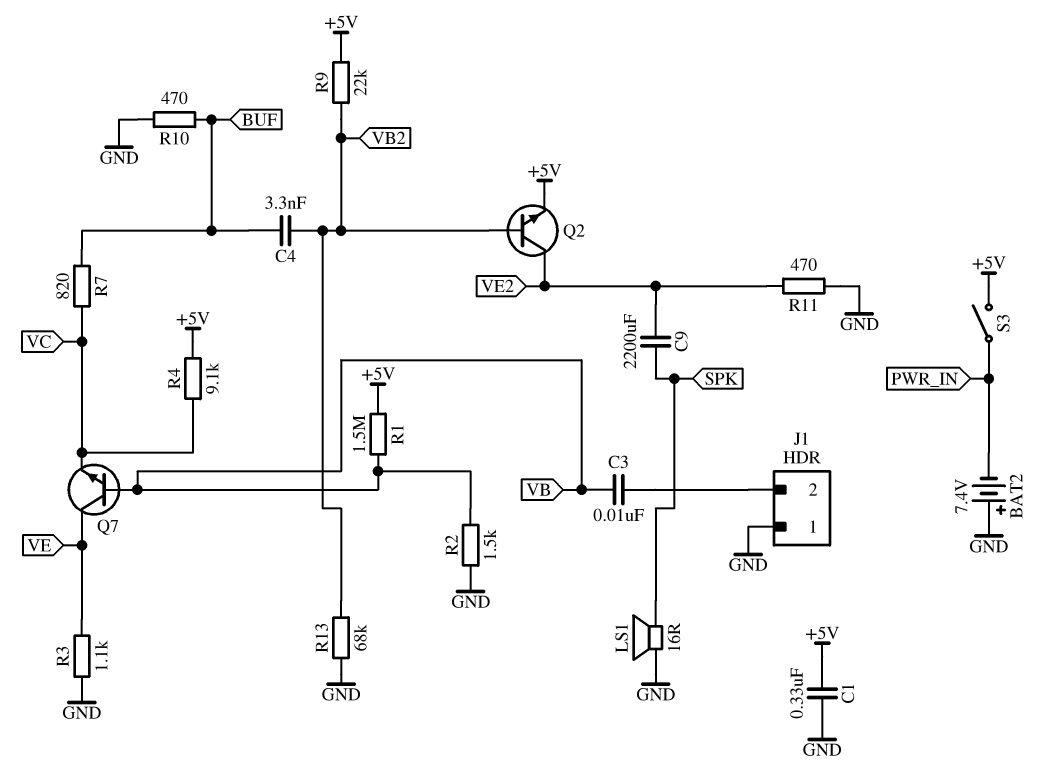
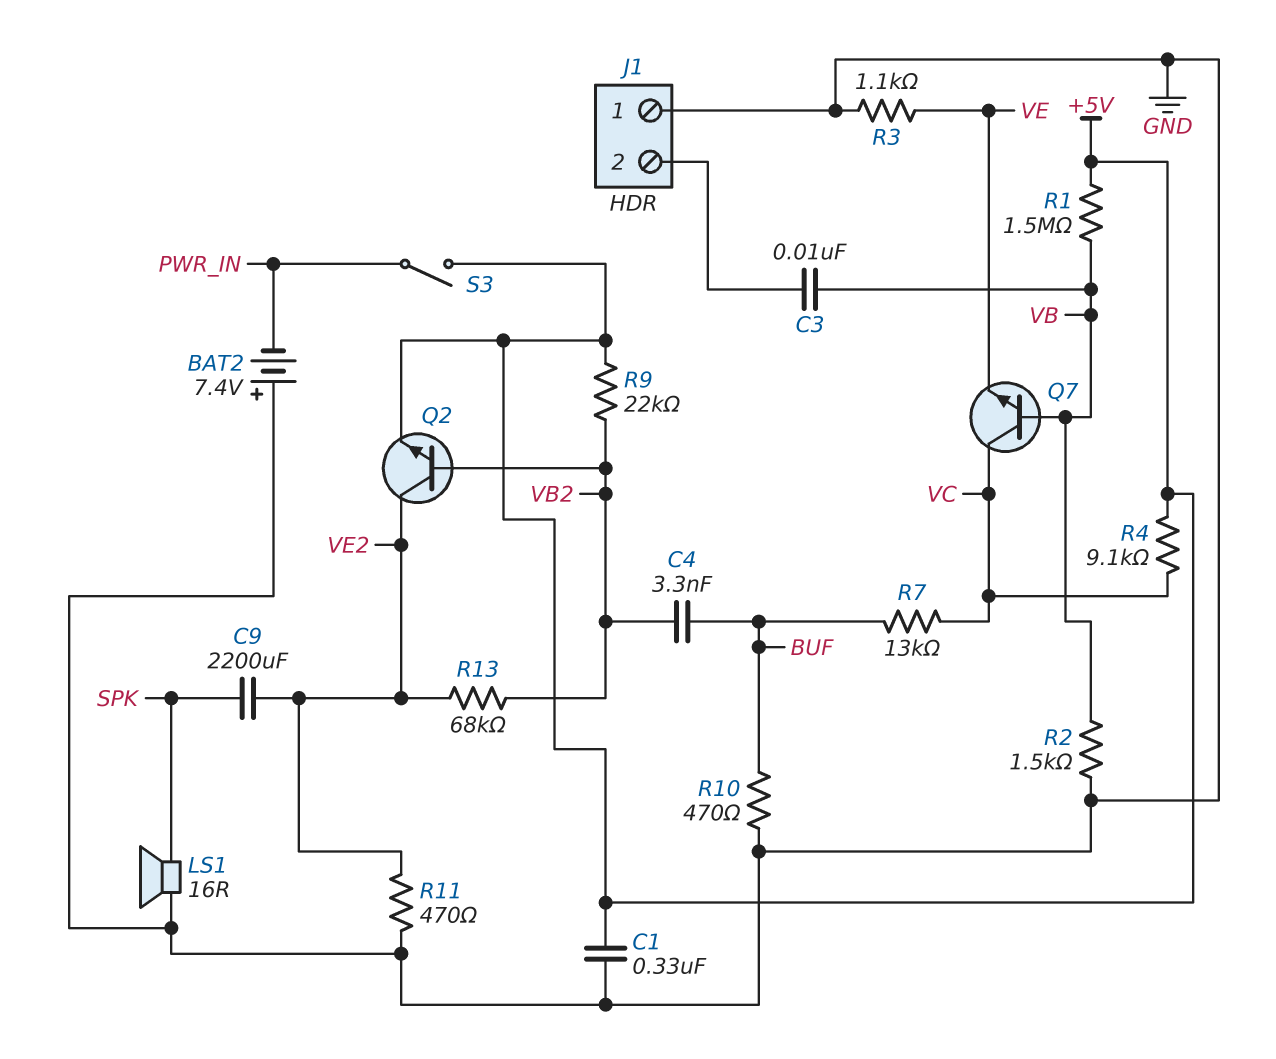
Q7: NPN (B VB, C VE, E VC) -> NPN (B VB, C VC, E VE)
R7: 820 (BUF, VC) -> 13k (BUF, VC)
R13: 68k (GND, VB2) -> 68k (VB2, VE2)

